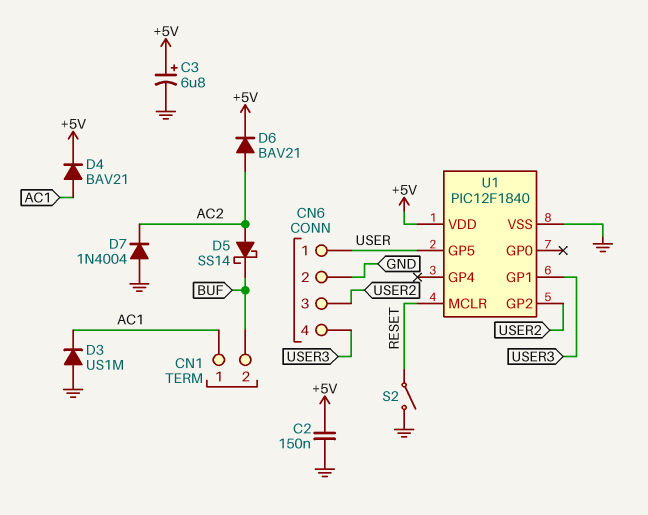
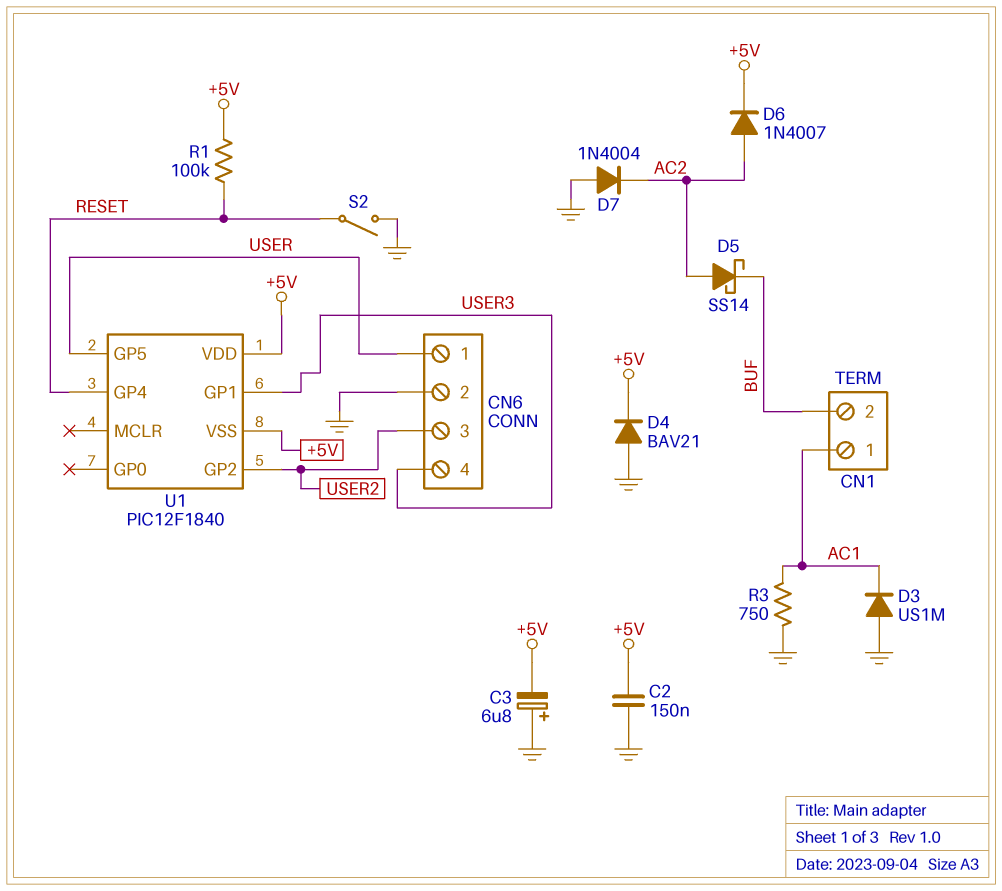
C3: 6.8uF (plus +5V, minus GND) -> 6.8uF (plus GND, minus +5V)
D4: diode BAV21 (A AC1, K +5V) -> diode BAV21 (A GND, K +5V)
D6: diode BAV21 (A AC2, K +5V) -> diode 1N4007 (A AC2, K +5V)
R1: none -> 100k (+5V, RESET)
R3: none -> 750 (AC1, GND)
U1 pin GP4: none -> RESET
U1 pin MCLR: RESET -> none
U1 pin VSS: GND -> +5V

